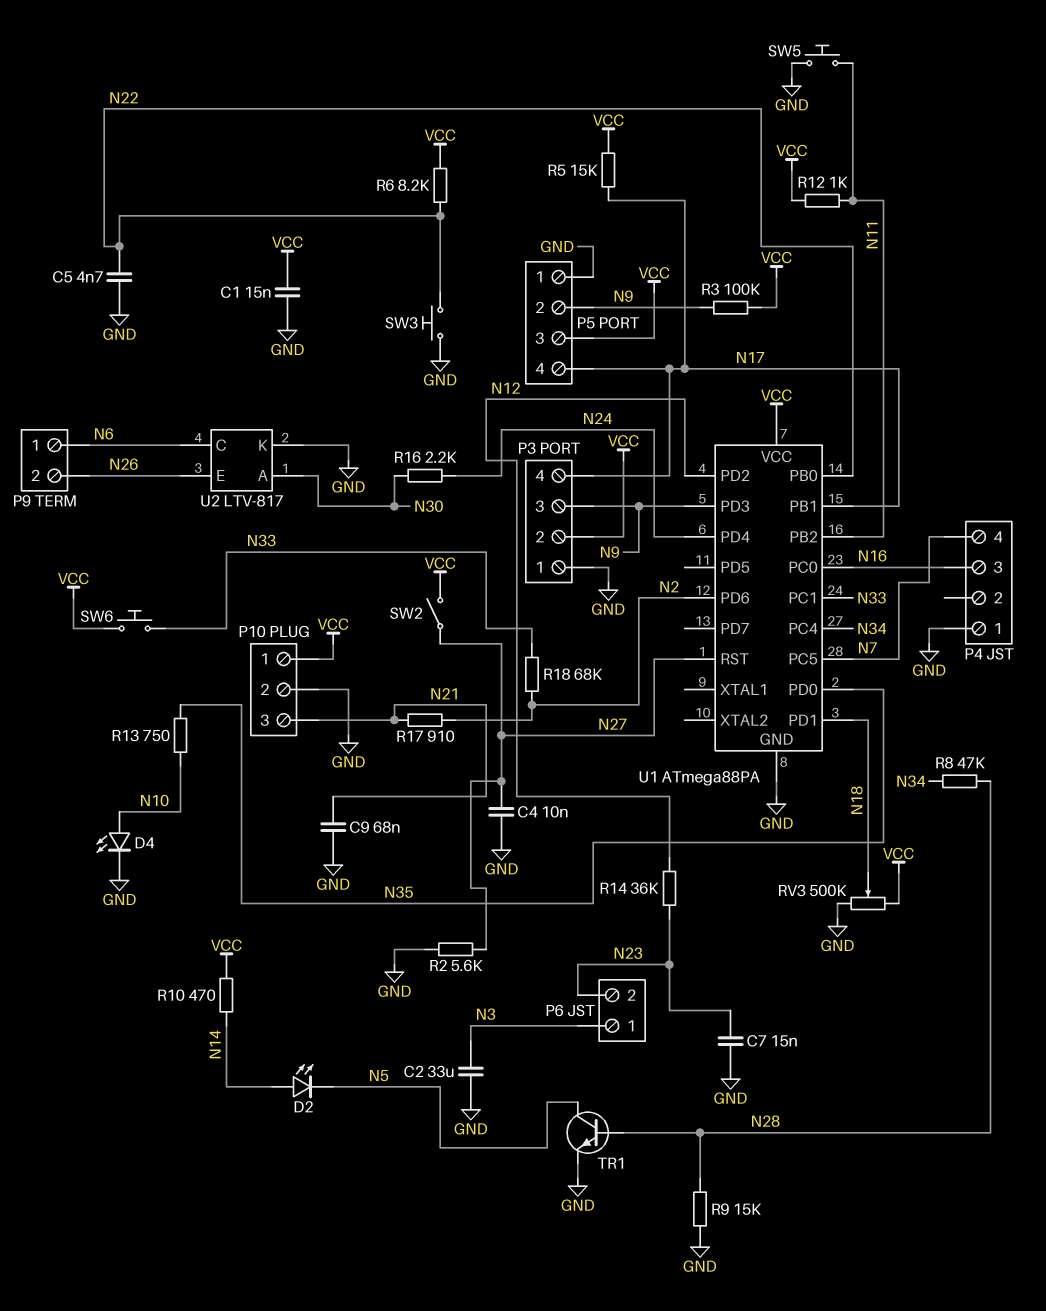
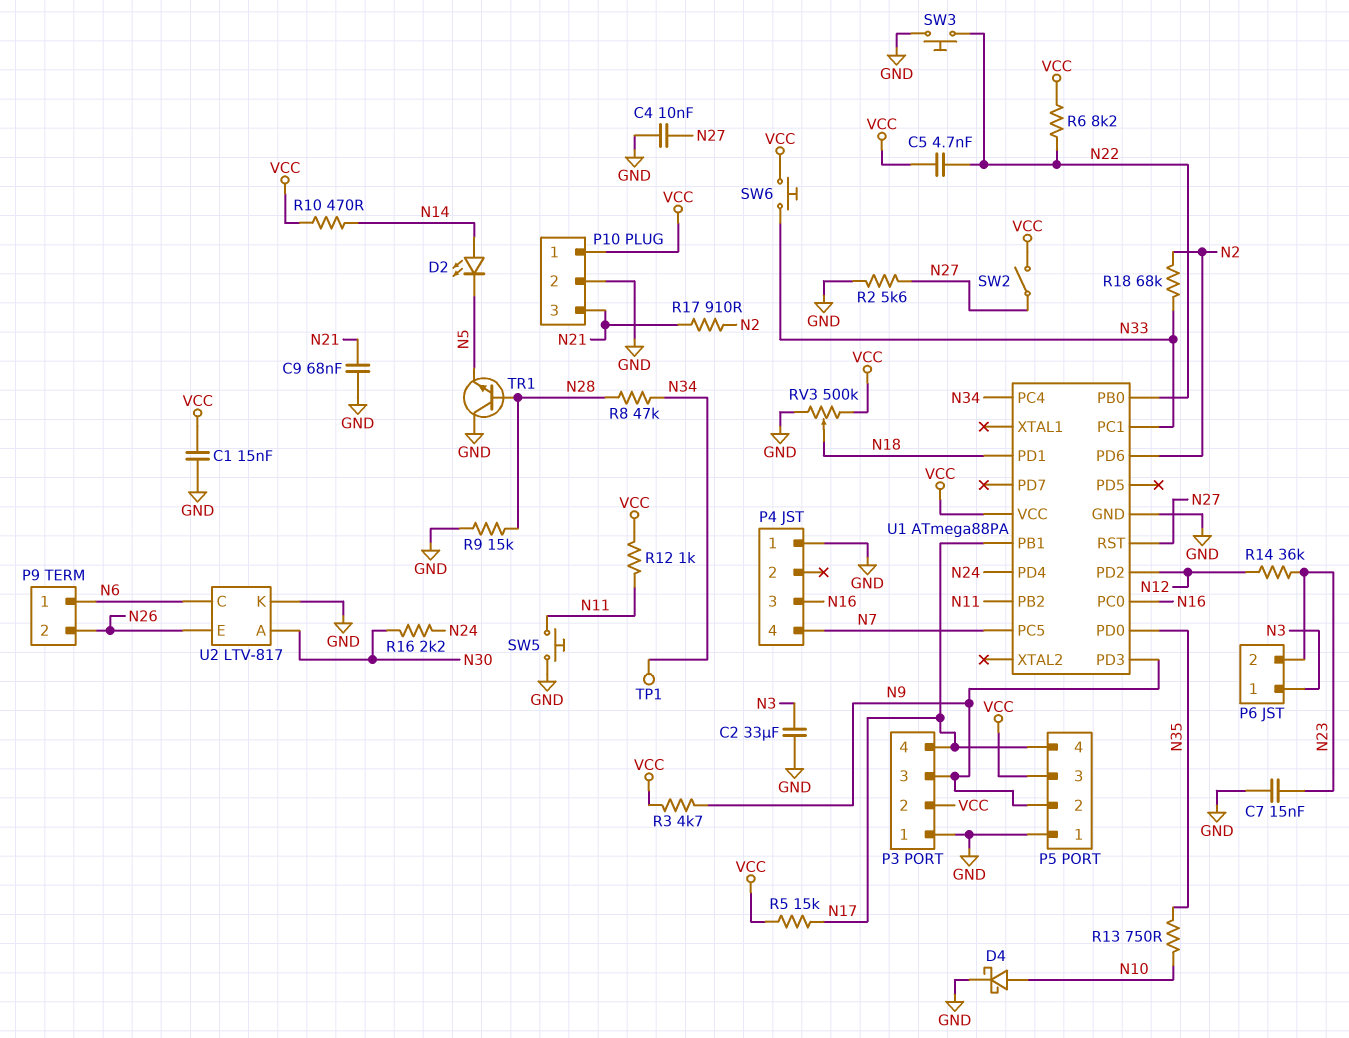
C5: 4.7nF (GND, N22) -> 4.7nF (N22, VCC)
D4: LED (A N10, K GND) -> schottky (A N10, K GND)
R3: 100k (N9, VCC) -> 4.7k (N9, VCC)
TP1: none -> test point (N34)
TR1: NPN (B N28, C N5, E GND) -> NPN (B N28, C GND, E N5)

